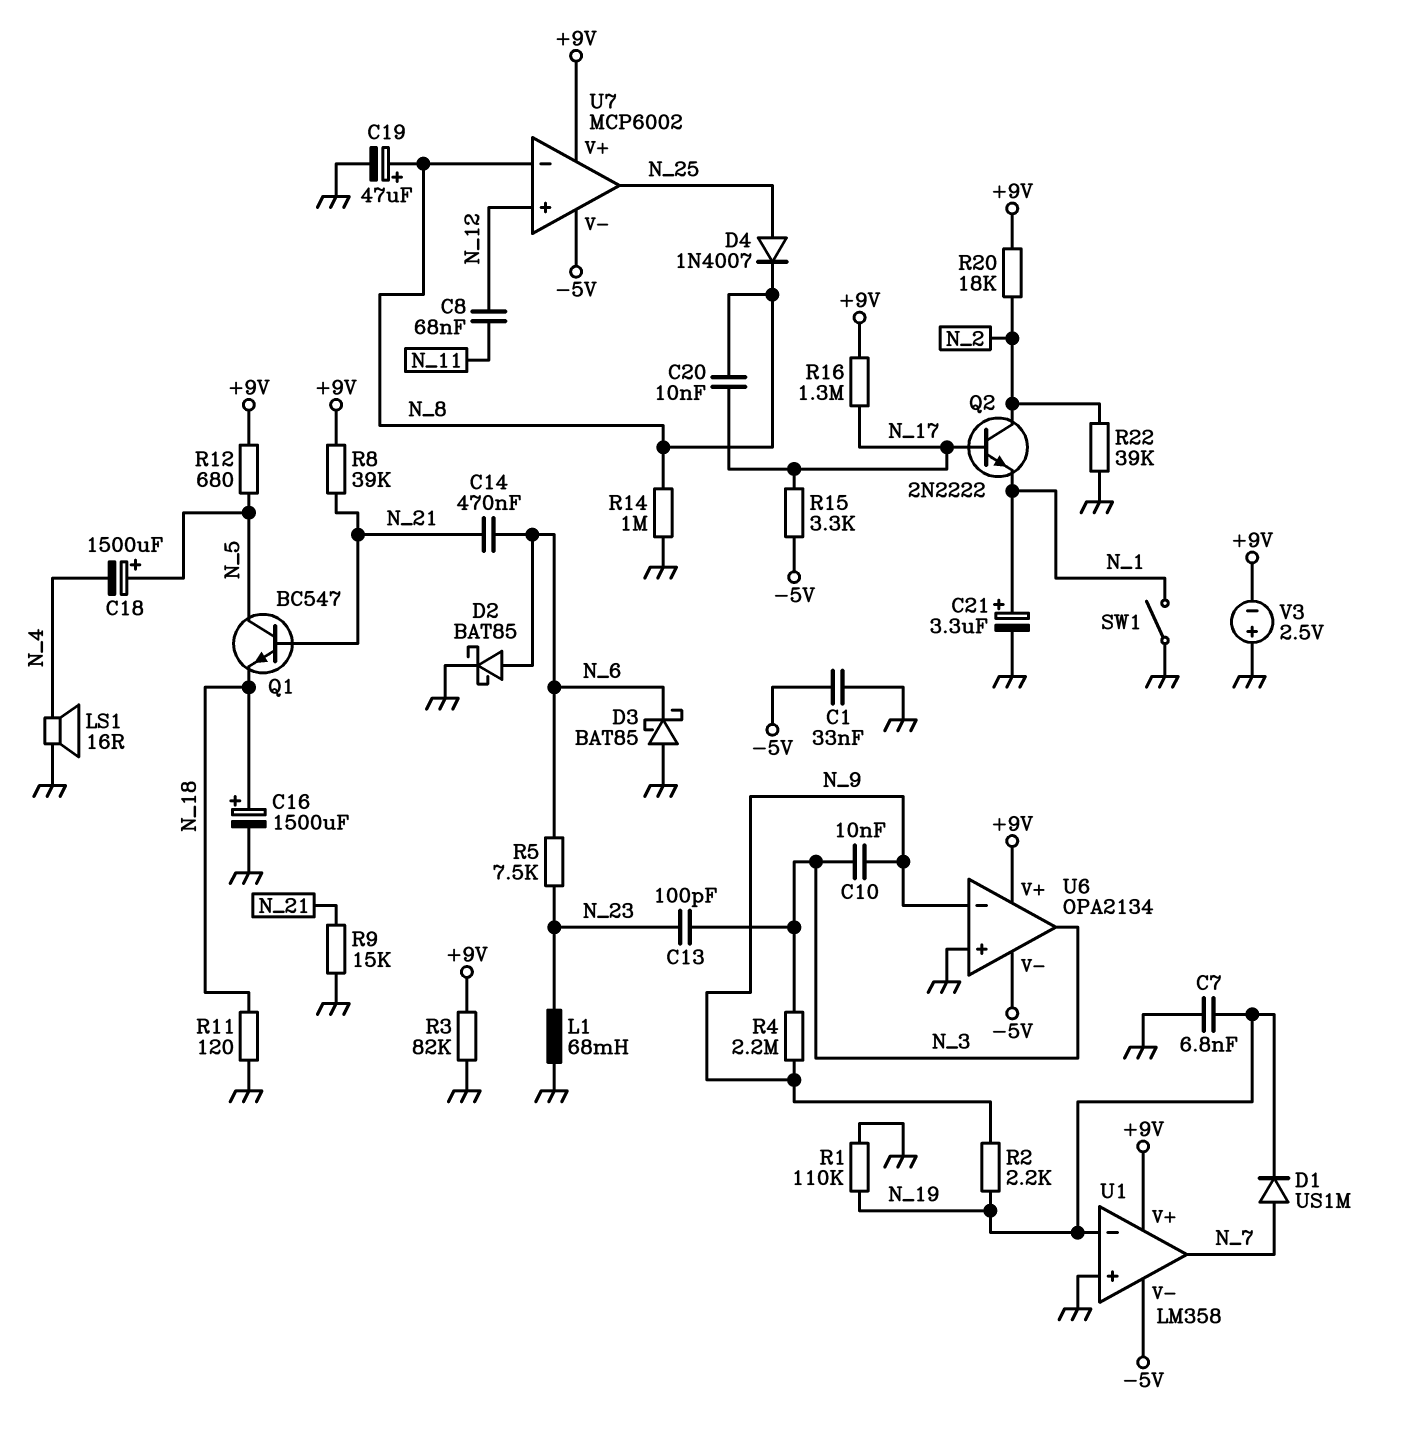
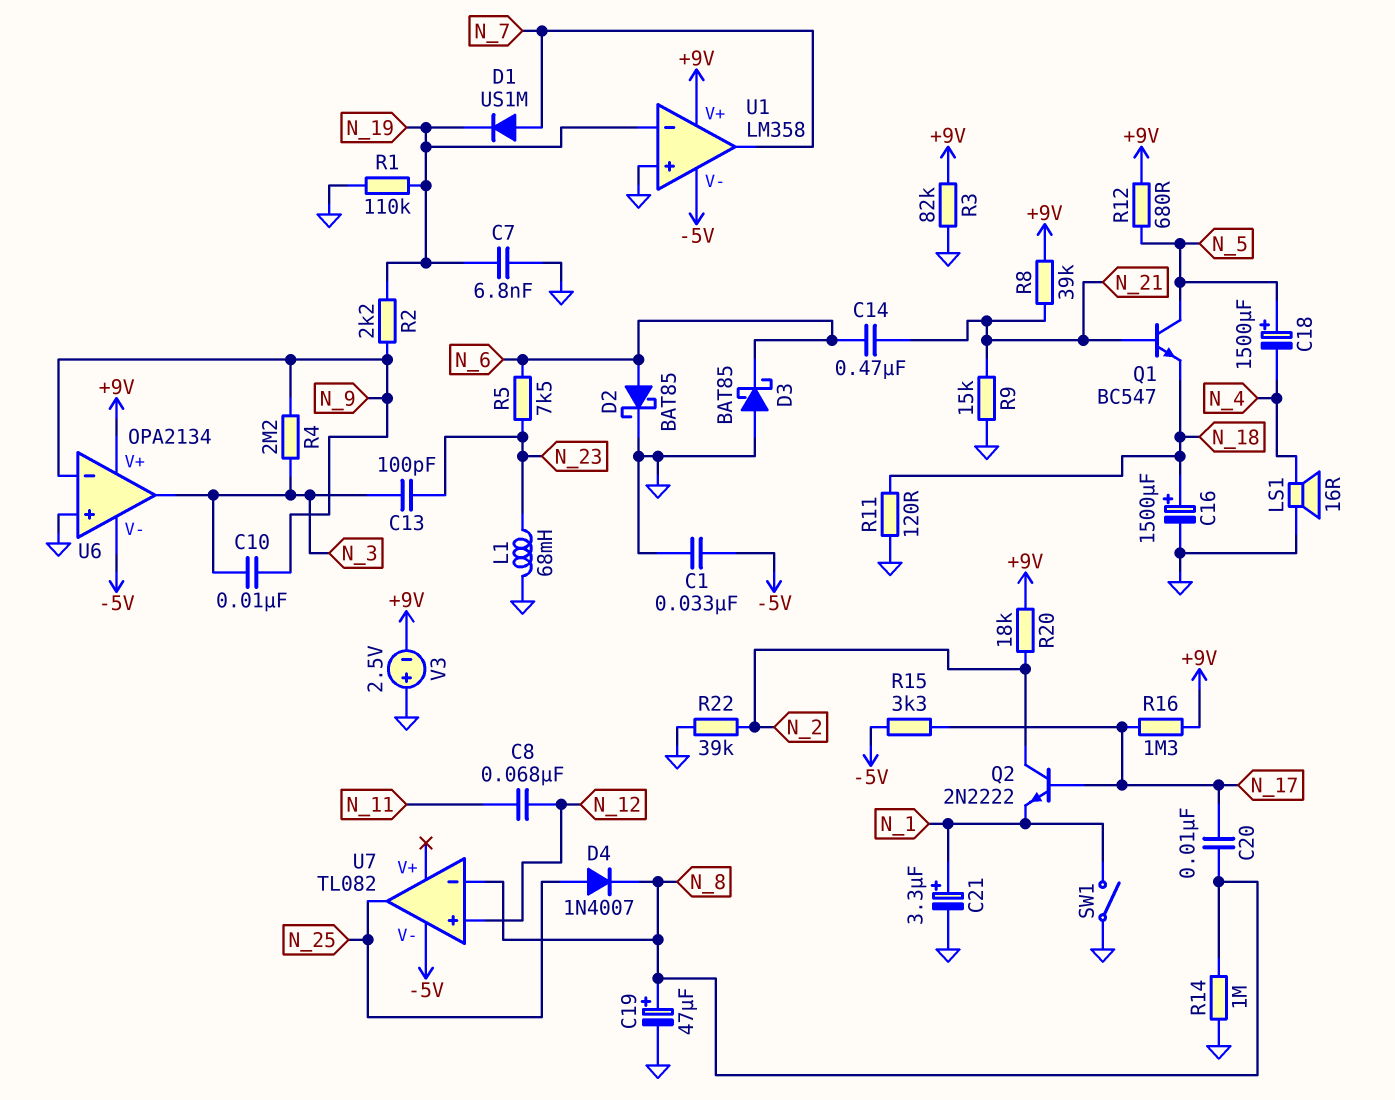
U7: MCP6002 -> TL082
U7 pin V+: +9V -> none

